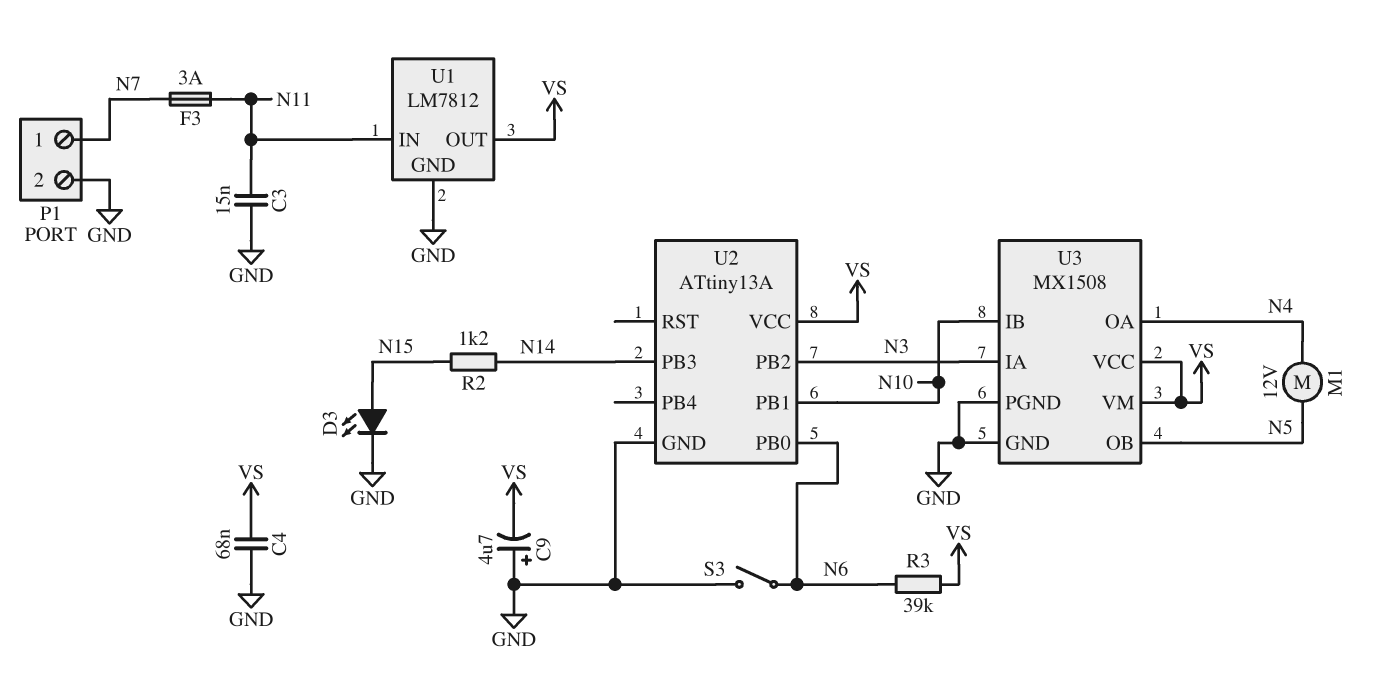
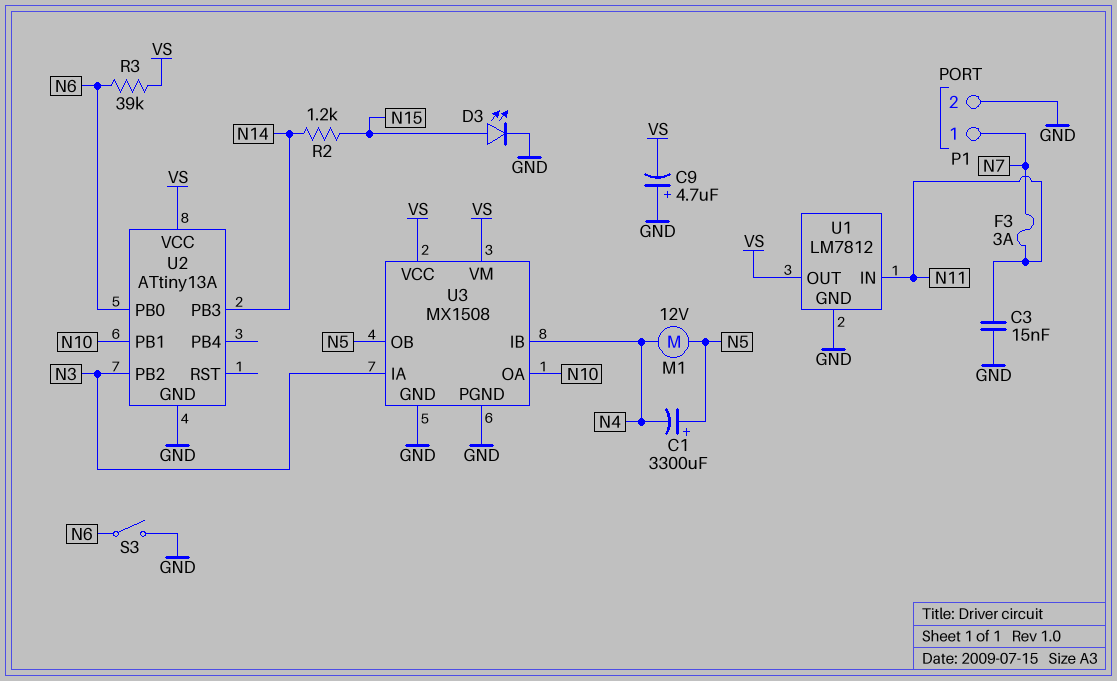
C1: none -> 3300uF (plus N5, minus N4)
C4: 68nF (GND, VS) -> none
U3 pin IB: N10 -> N4
U3 pin OA: N4 -> N10

